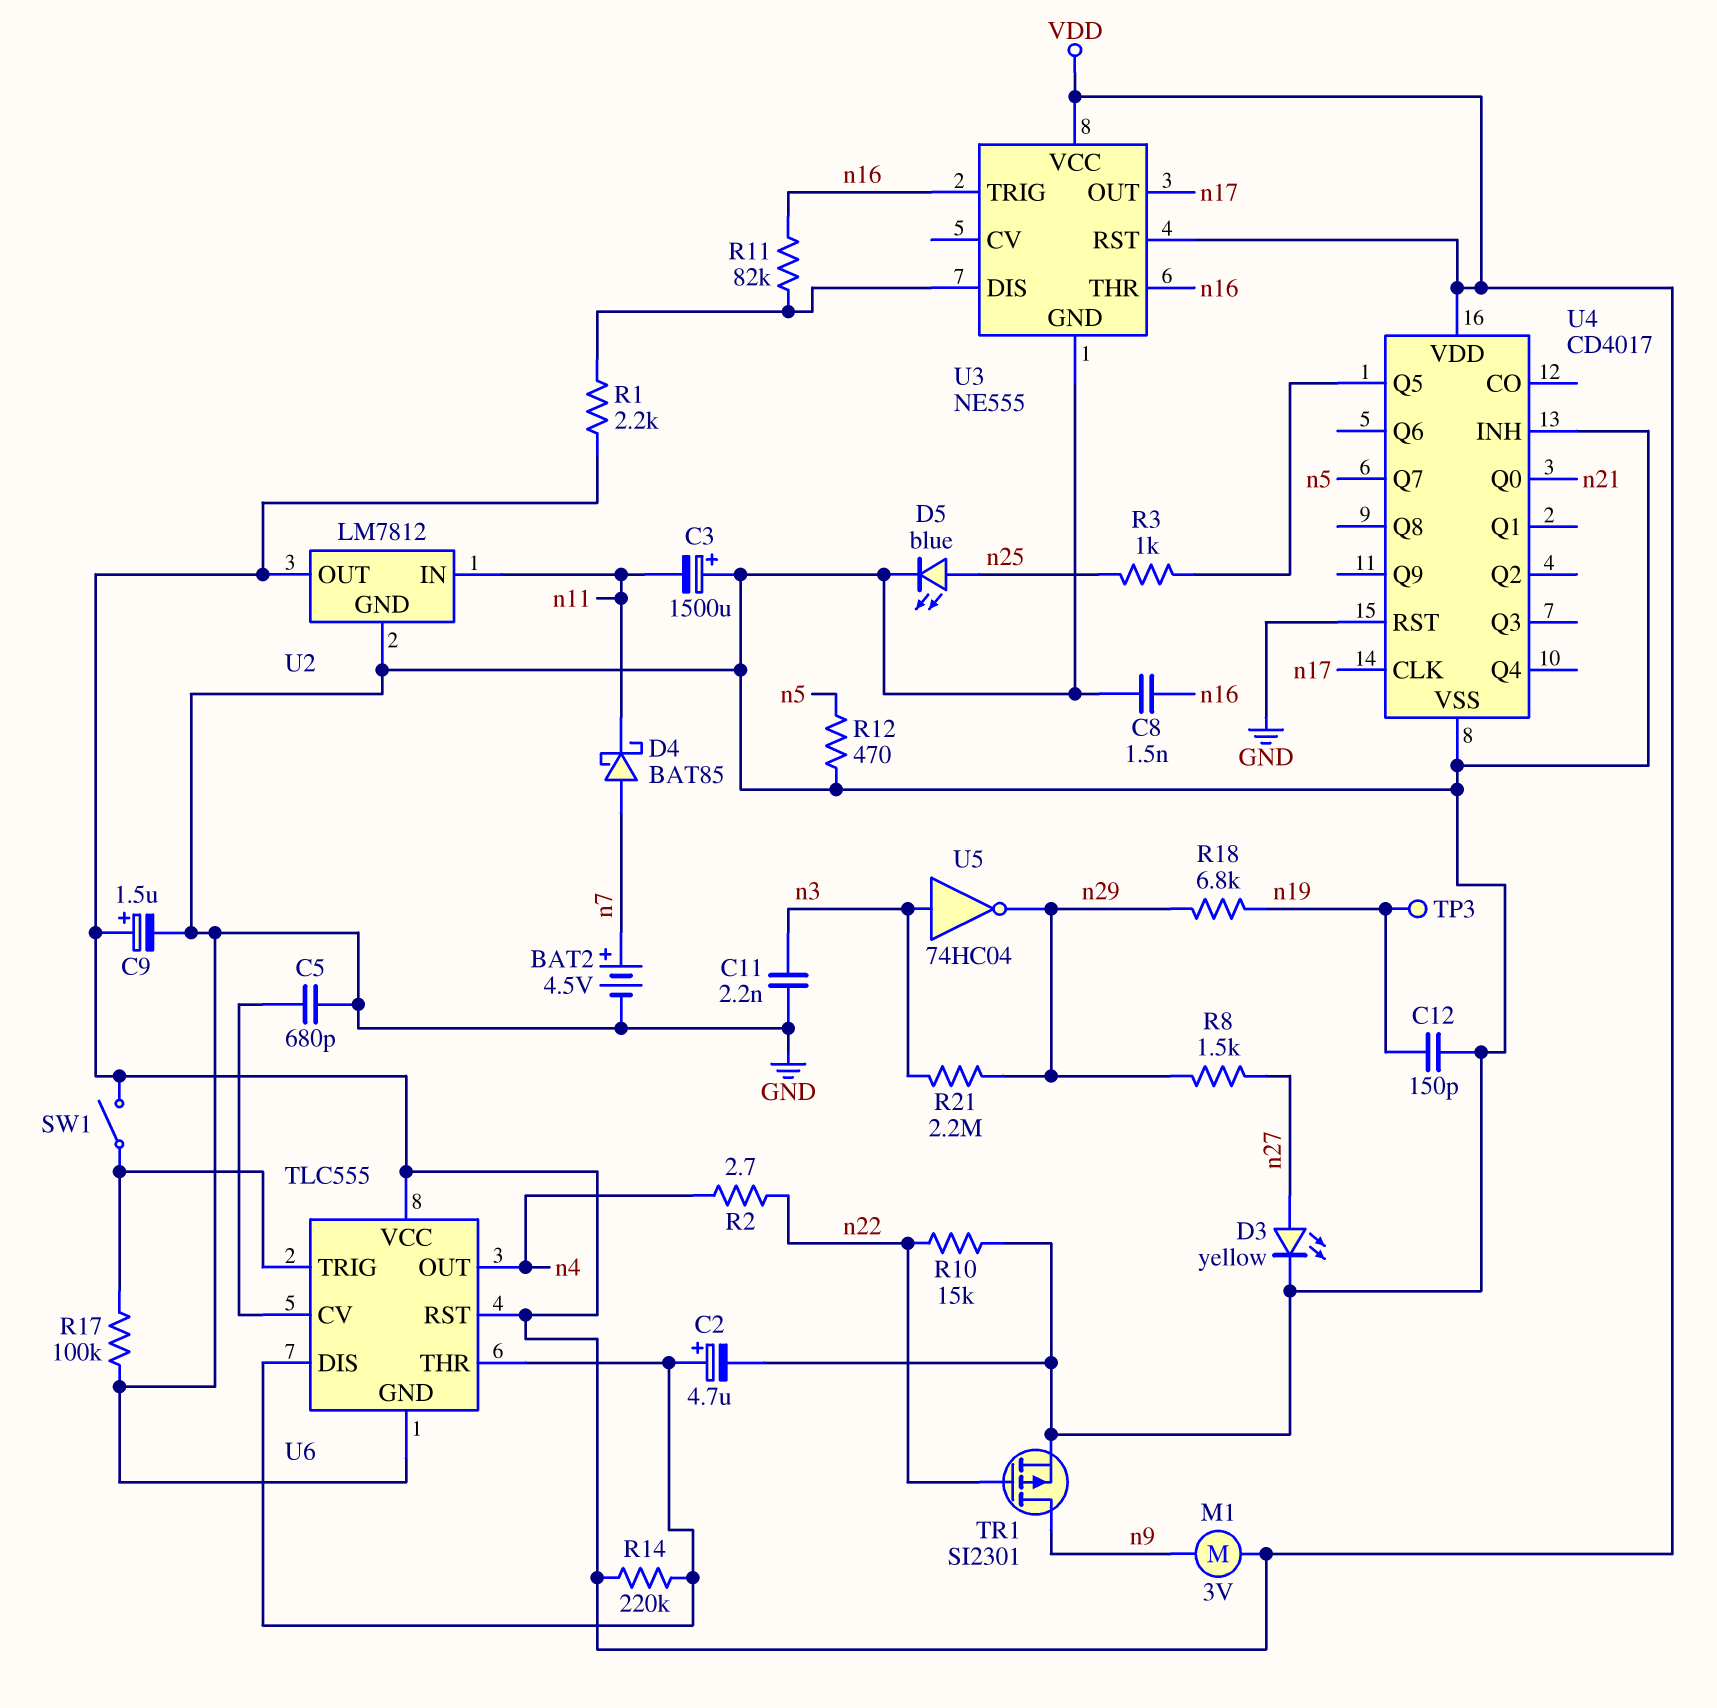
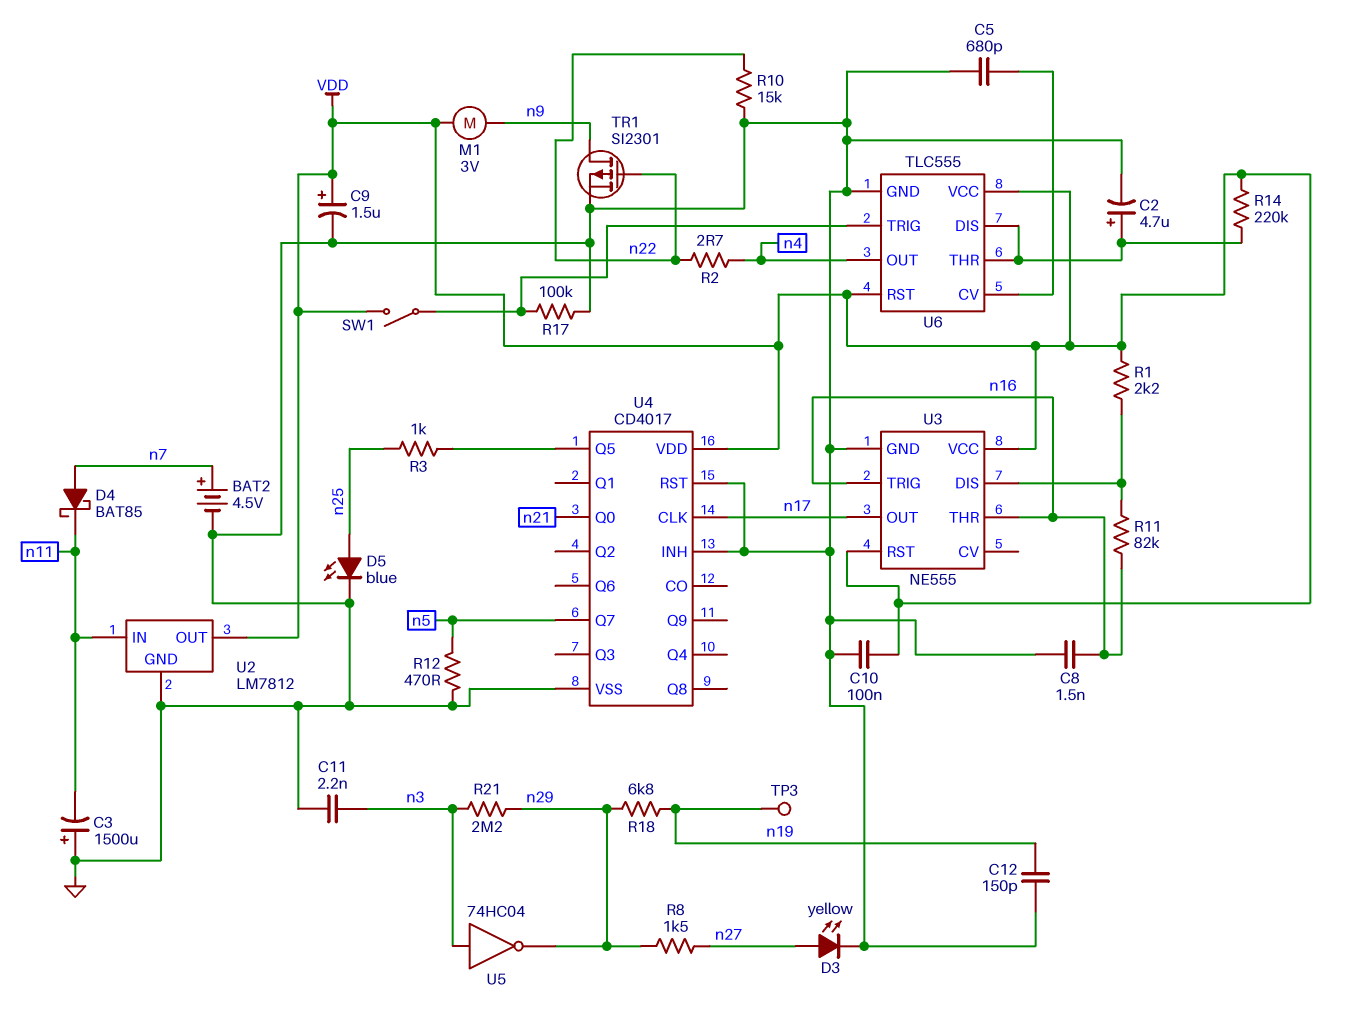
C10: none -> 100nF (GND, VDD)

